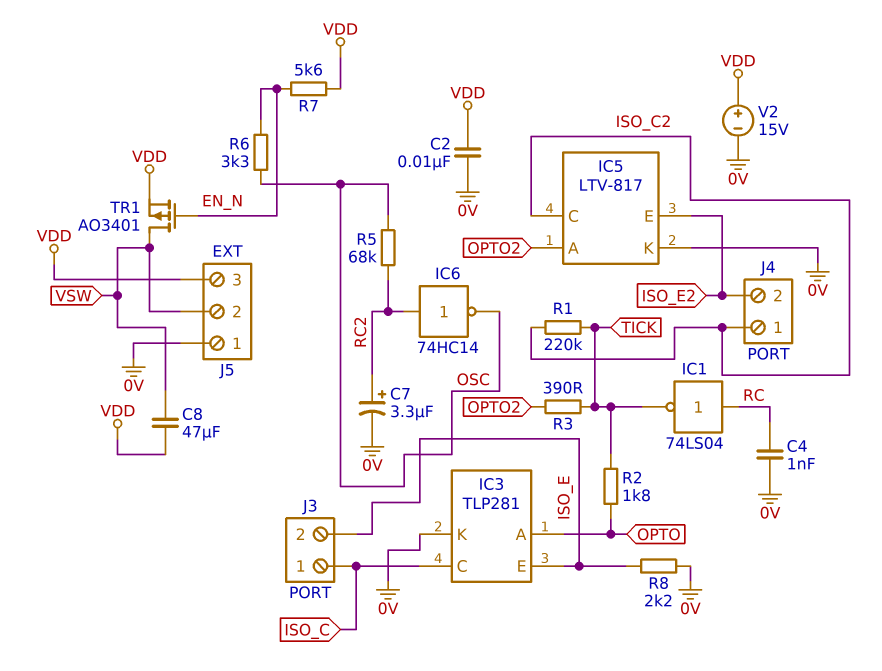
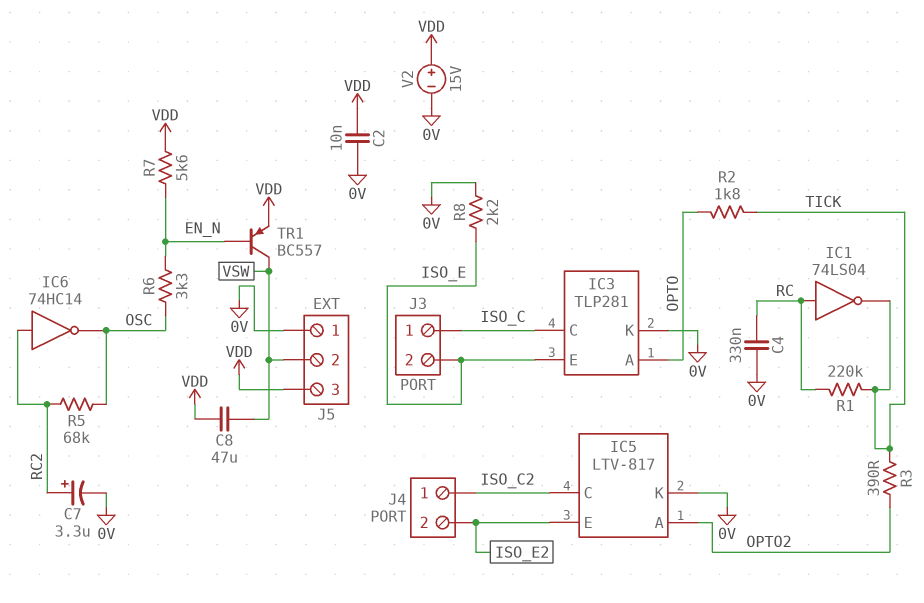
C4: 1nF (0V, RC) -> 330nF (0V, RC)
R1: 220k (ISO_C2, TICK) -> 220k (RC, TICK)
TR1: PMOS AO3401 (G EN_N, D VSW, S VDD) -> PNP BC557 (B EN_N, C VSW, E VDD)

